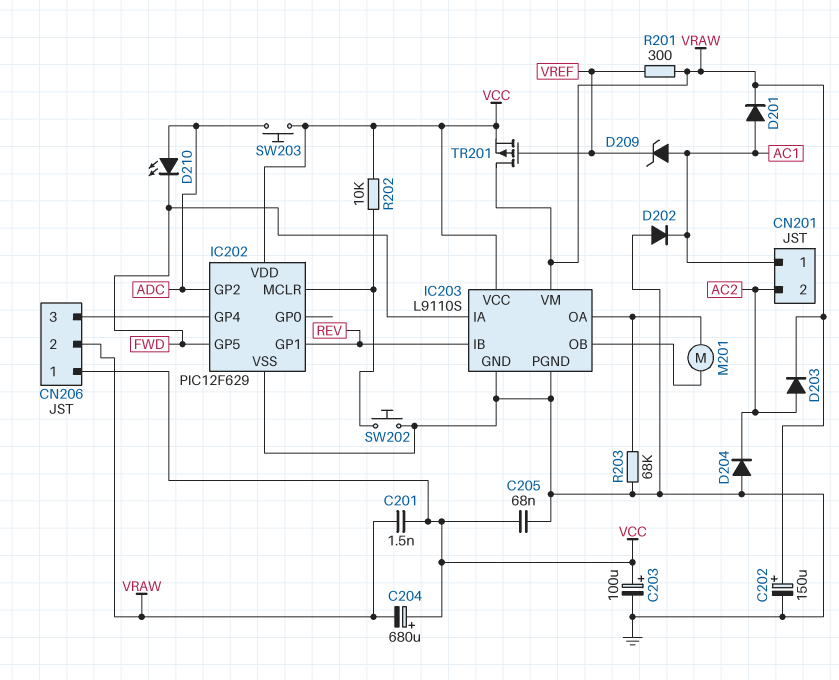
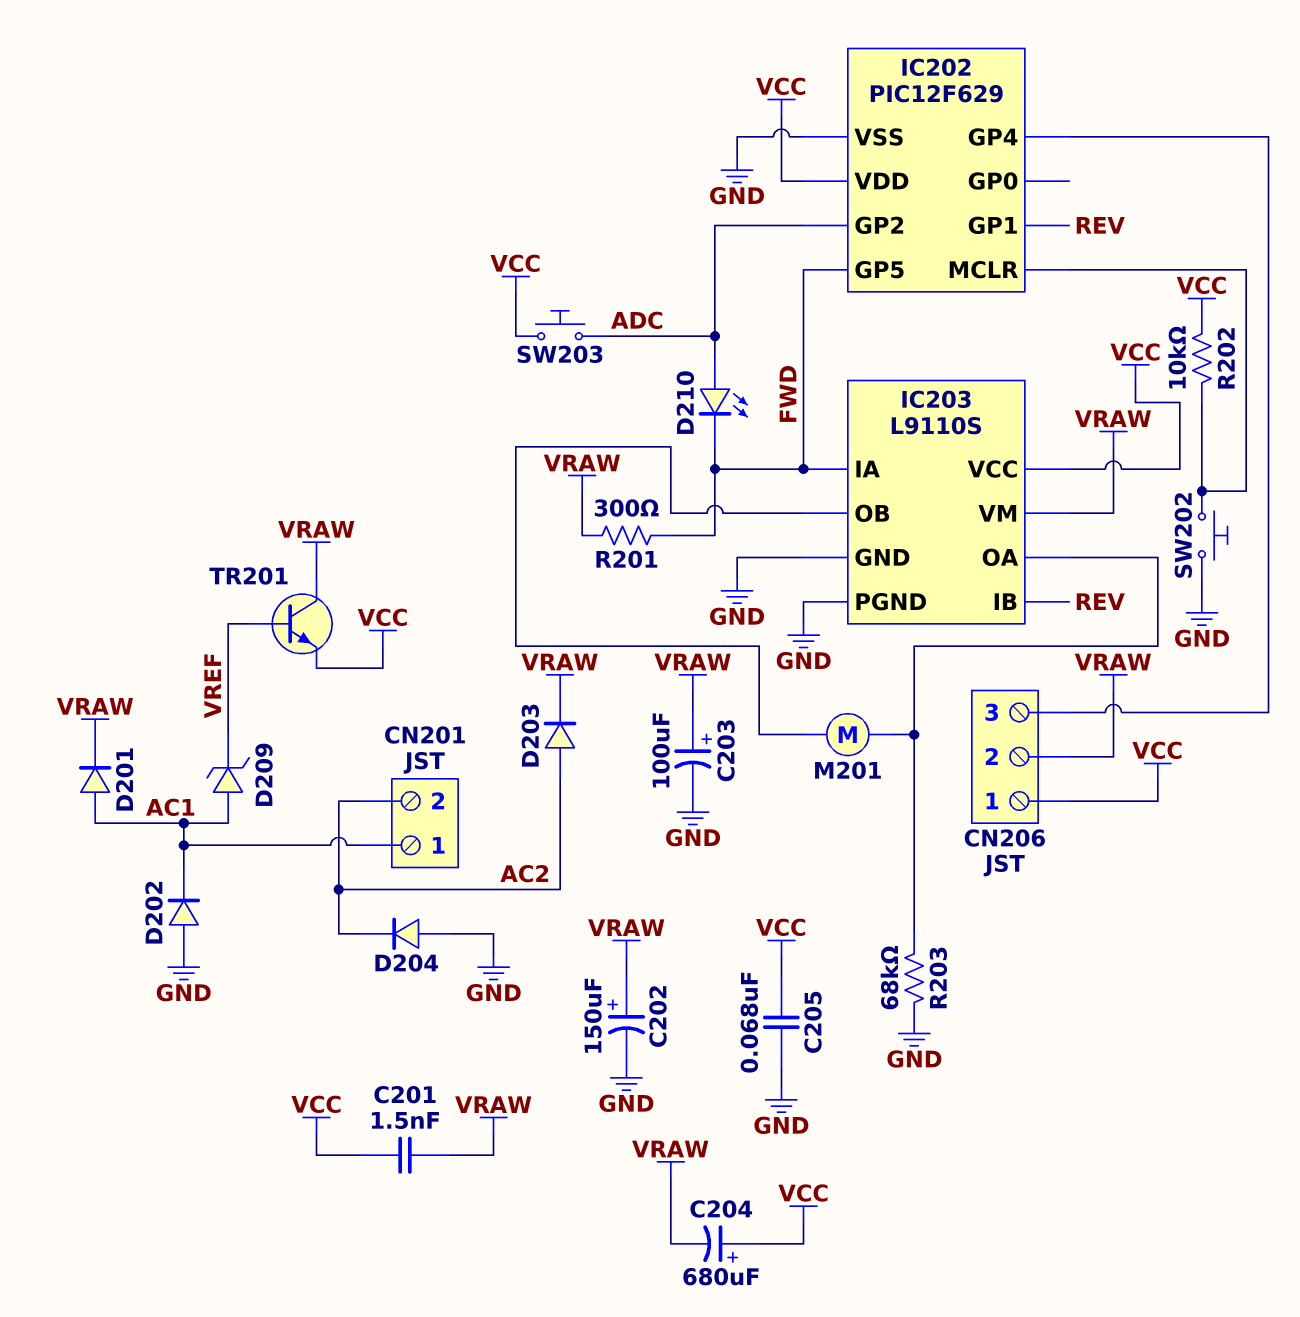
C203: 100uF (plus VCC, minus GND) -> 100uF (plus VRAW, minus GND)
R201: 300 (VRAW, VREF) -> 300 (FWD, VRAW)
TR201: PMOS (G VREF, D VRAW, S VCC) -> NPN (B VREF, C VRAW, E VCC)

